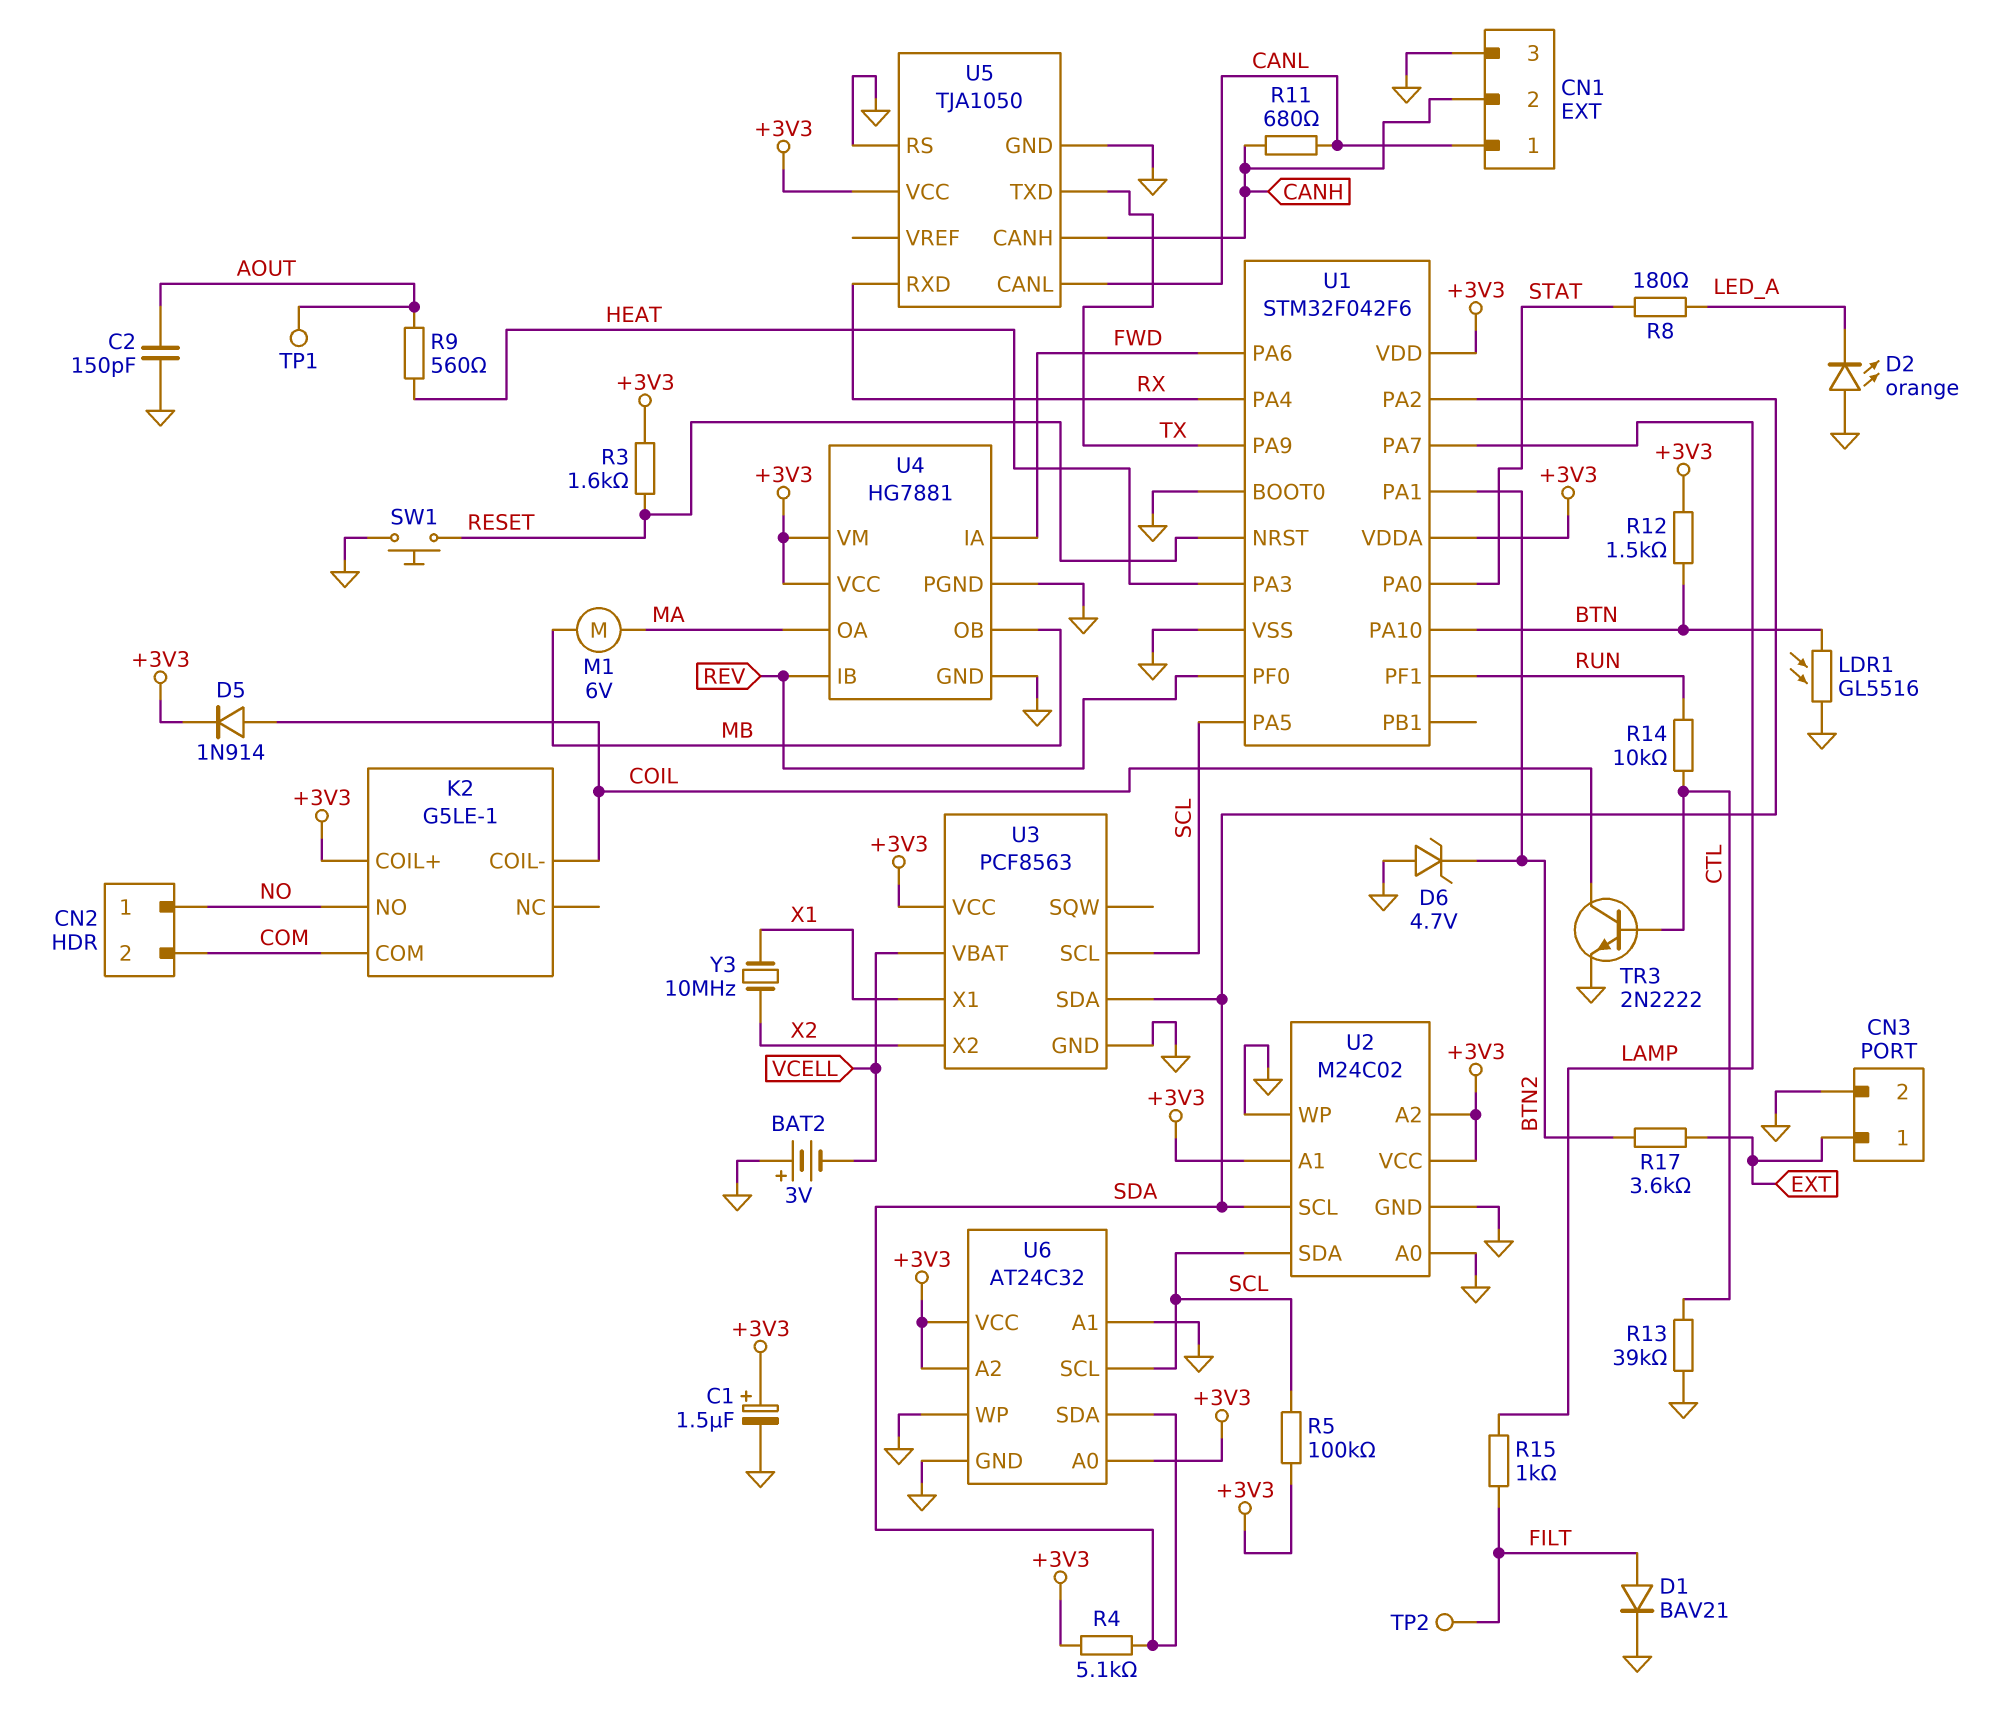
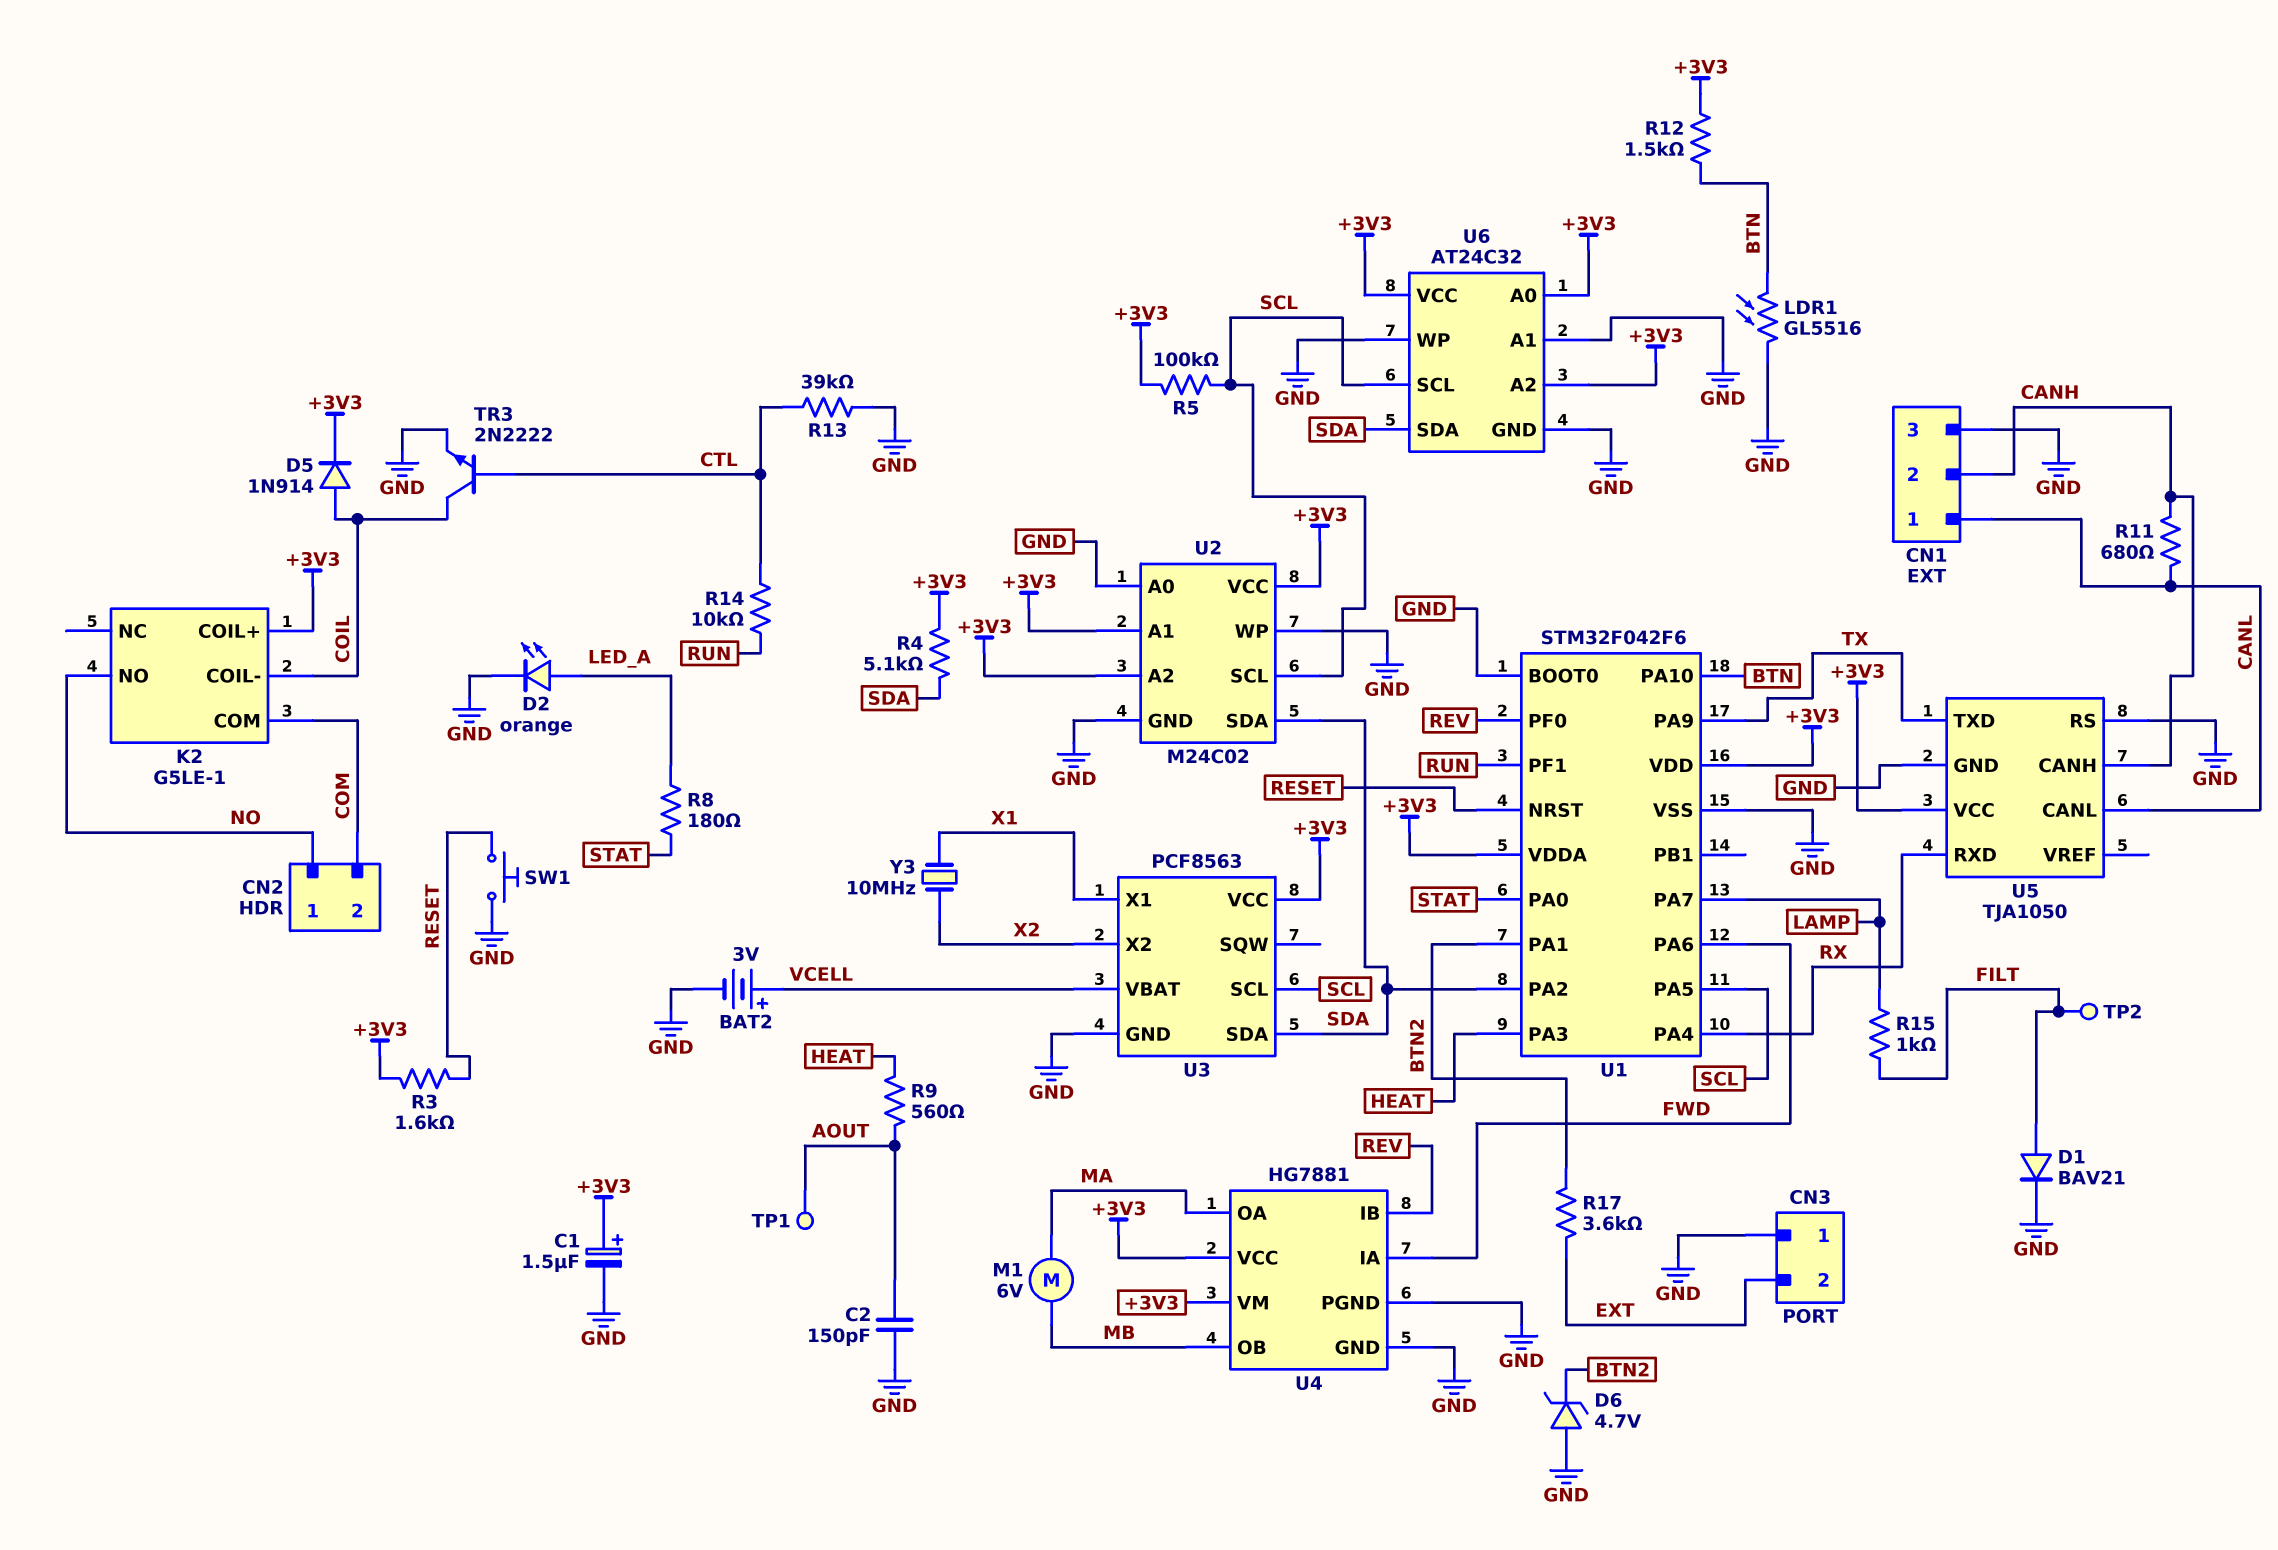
BAT2: 3V (plus GND, minus VCELL) -> 3V (plus VCELL, minus GND)
CN3 pin 1: EXT -> GND
CN3 pin 2: GND -> EXT
D2: LED orange (A GND, K LED_A) -> LED orange (A LED_A, K GND)
U2 pin SCL: SDA -> SCL
U2 pin SDA: SCL -> SDA

